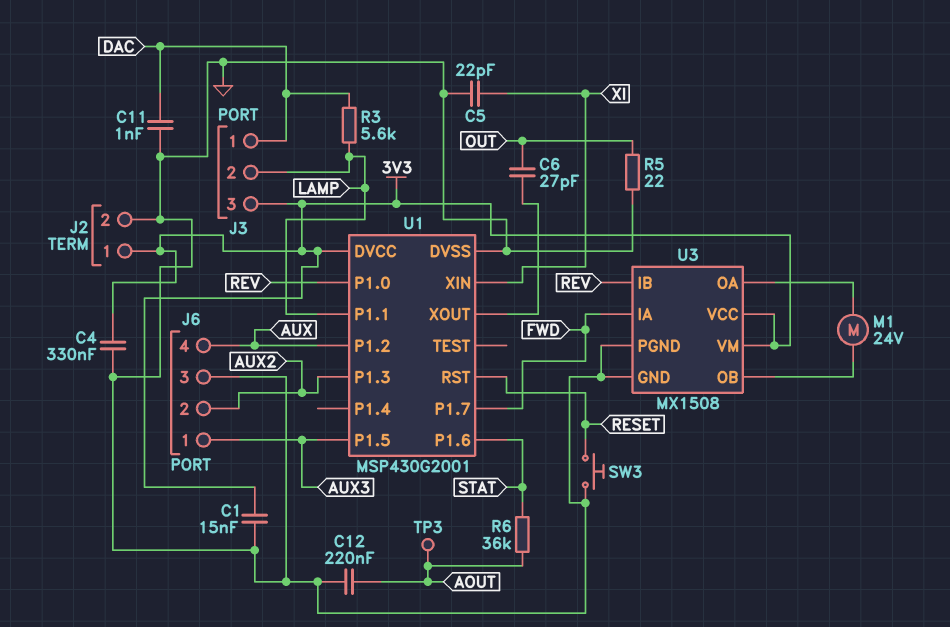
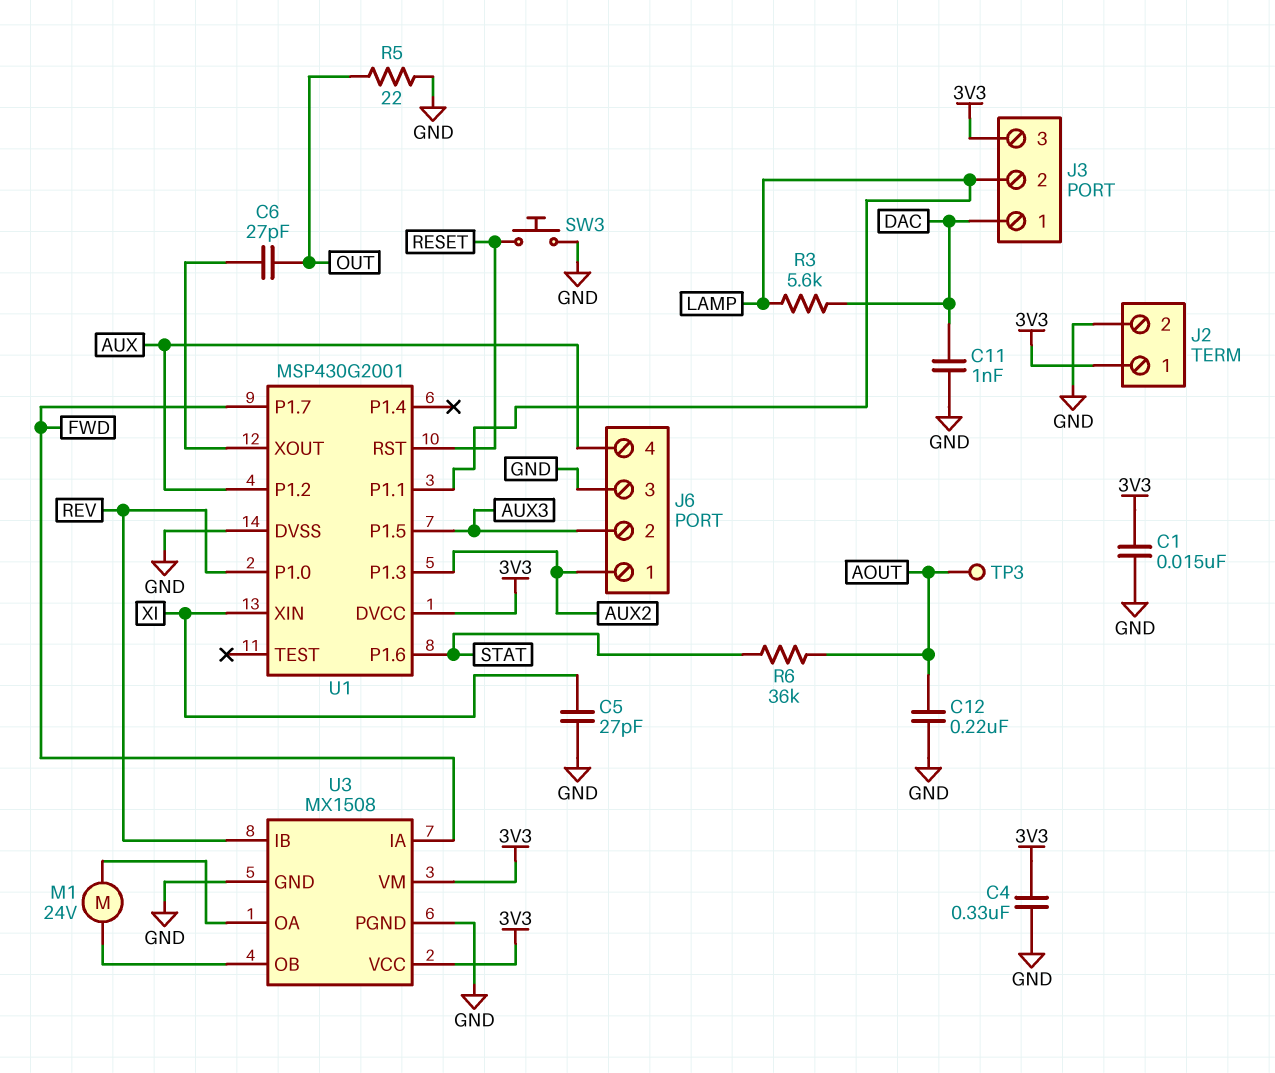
C5: 22pF (GND, XI) -> 27pF (GND, XI)
J6 pin 1: AUX3 -> AUX2
J6 pin 2: AUX2 -> AUX3

